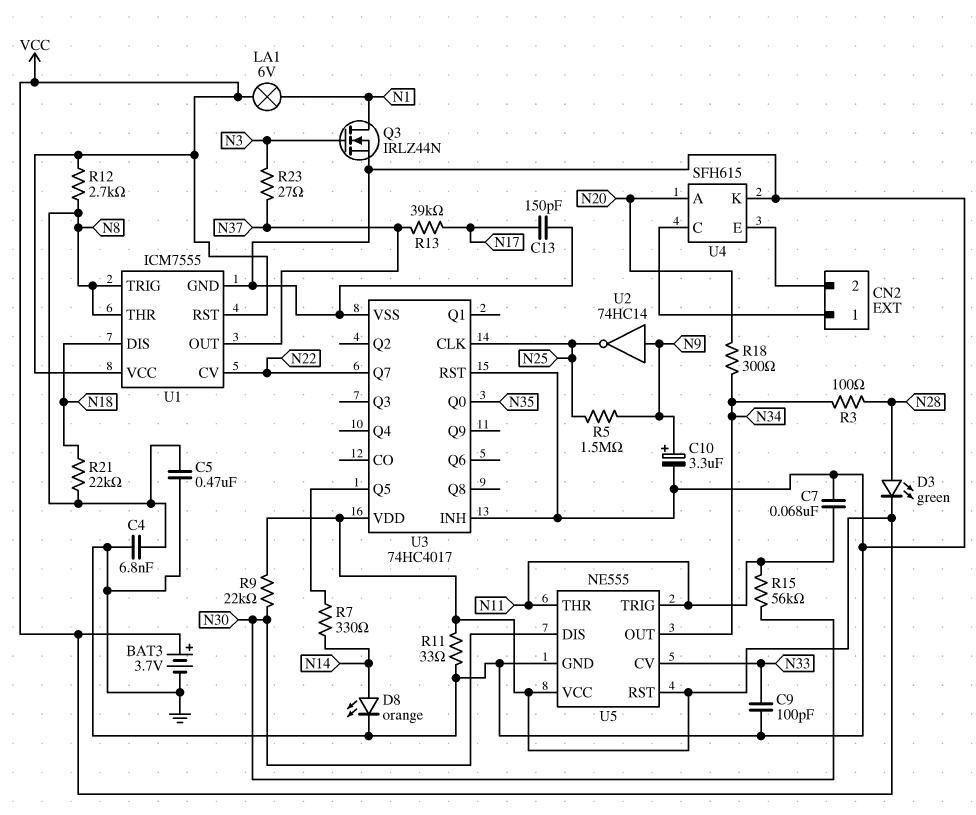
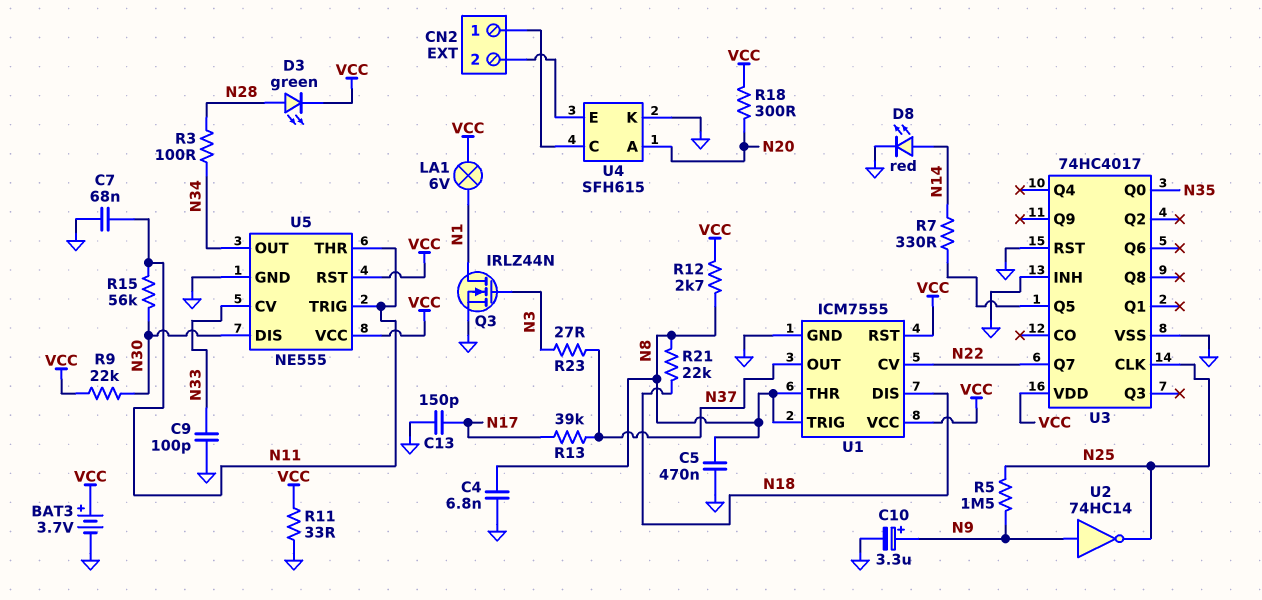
D8: LED orange (A N14, K GND) -> LED red (A N14, K GND)
R18: 300 (N20, N34) -> 300 (N20, VCC)

